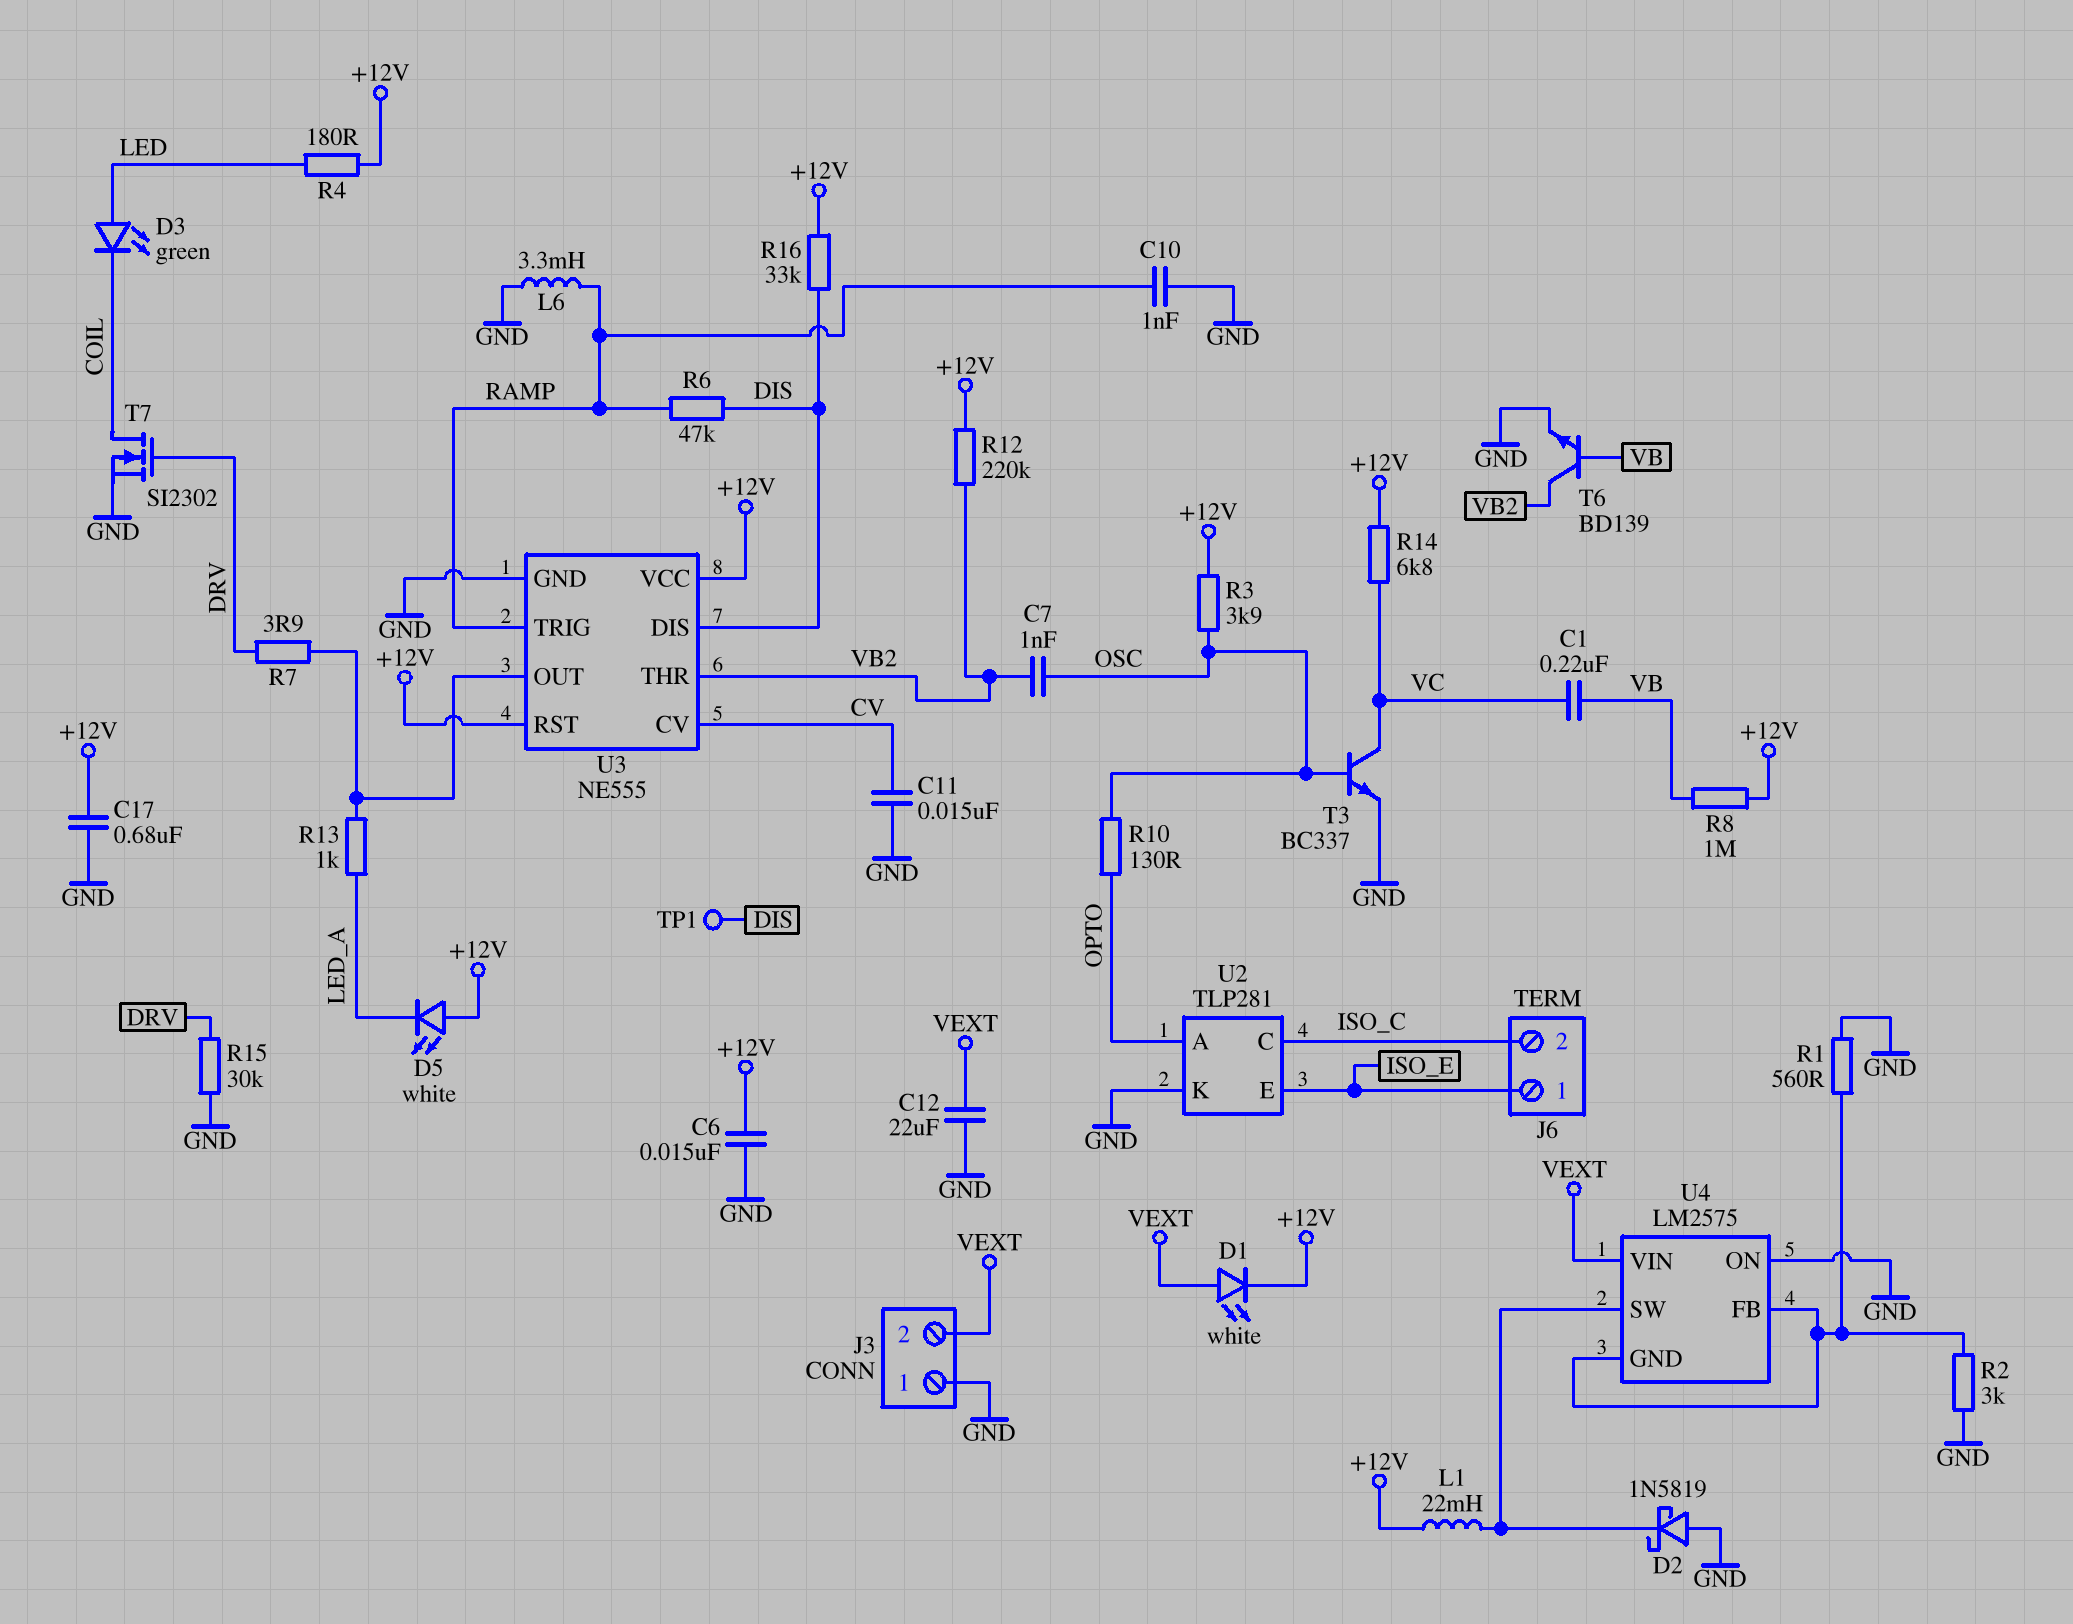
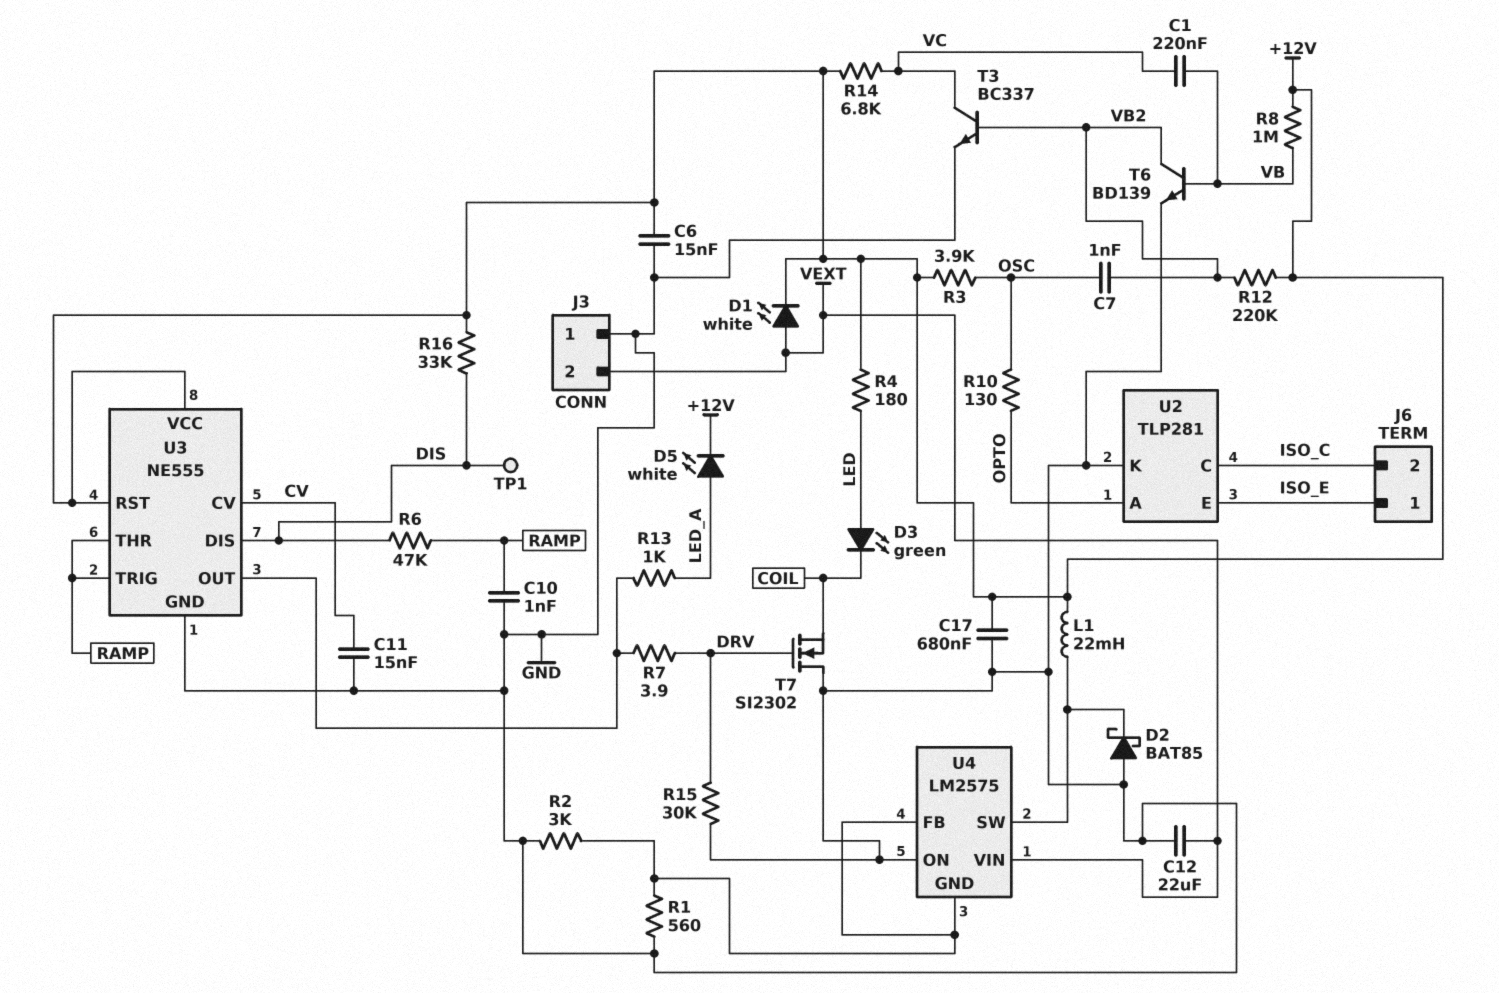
D2: schottky 1N5819 (A GND, K U4/SW) -> schottky BAT85 (A GND, K U4/SW)
D5: LED white (A +12V, K LED_A) -> LED white (A LED_A, K +12V)
L6: 3.3mH (GND, RAMP) -> none
T3: NPN BC337 (B OSC, C VC, E GND) -> NPN BC337 (B VB2, C VC, E GND)
T7: NMOS SI2302 (G DRV, D COIL, S GND) -> NMOS SI2302 (G DRV, D GND, S COIL)
U3 pin THR: VB2 -> RAMP

